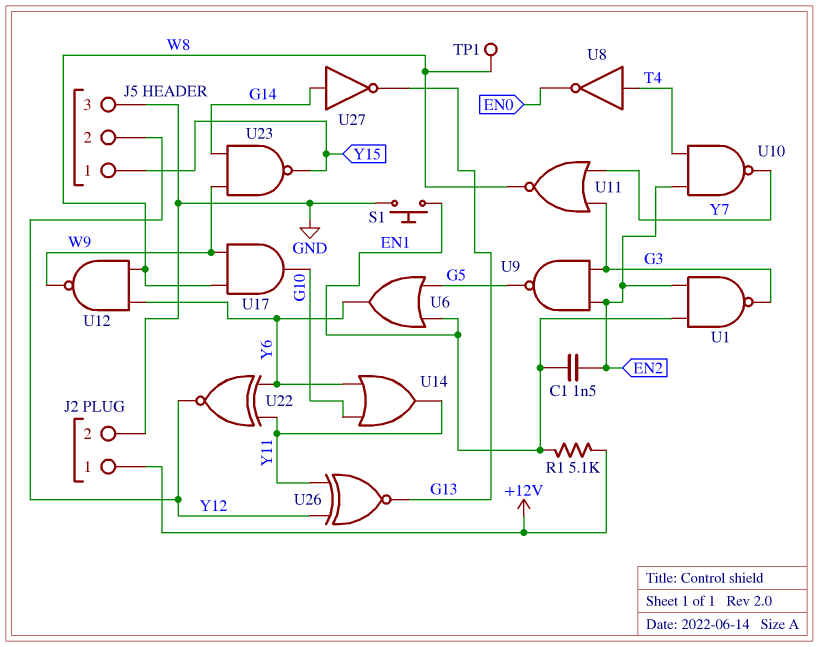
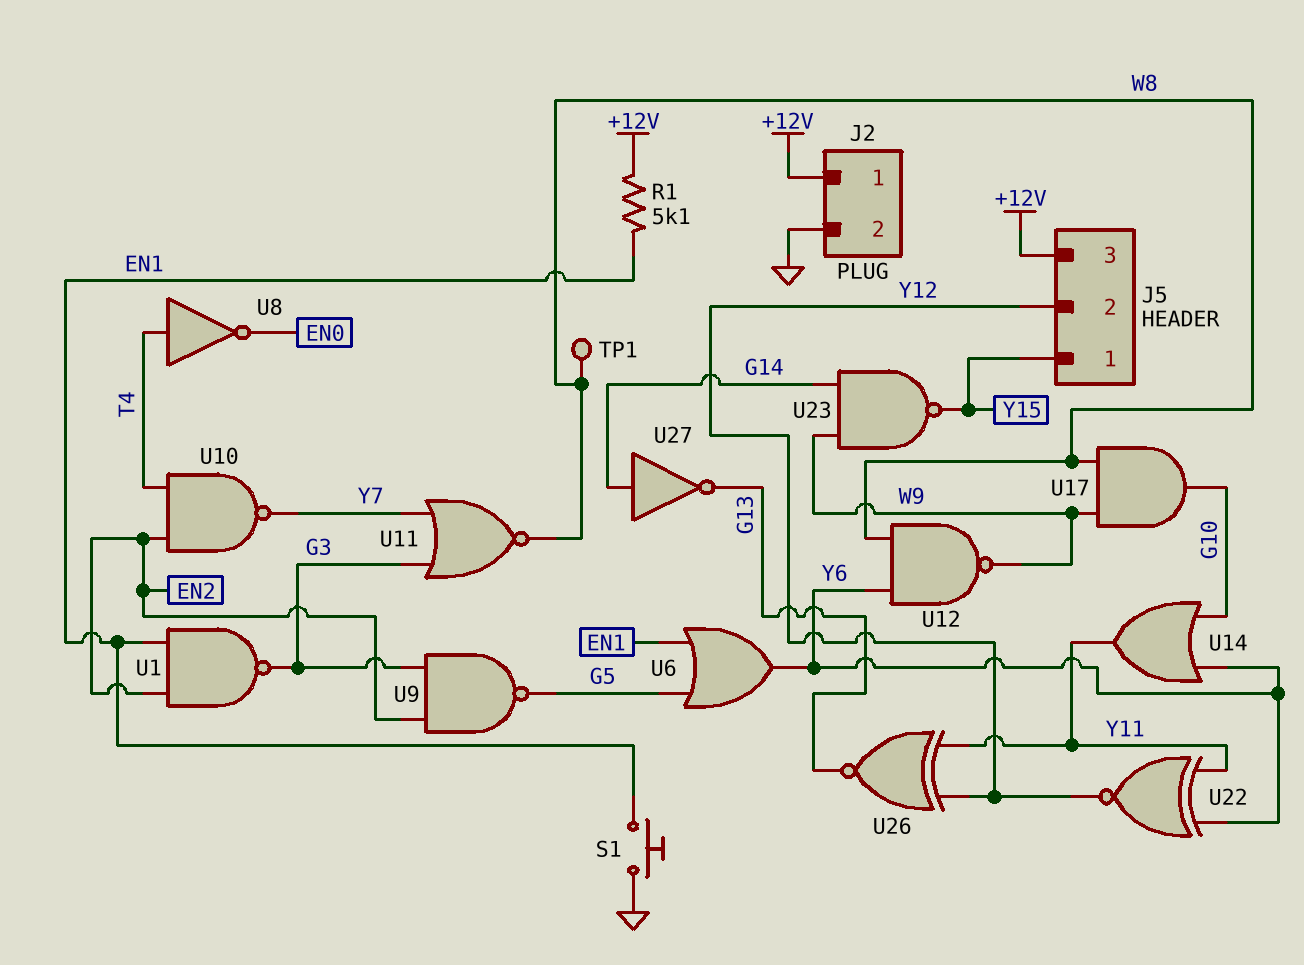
C1: 1.5nF (EN1, EN2) -> none
J5 pin 3: GND -> +12V

